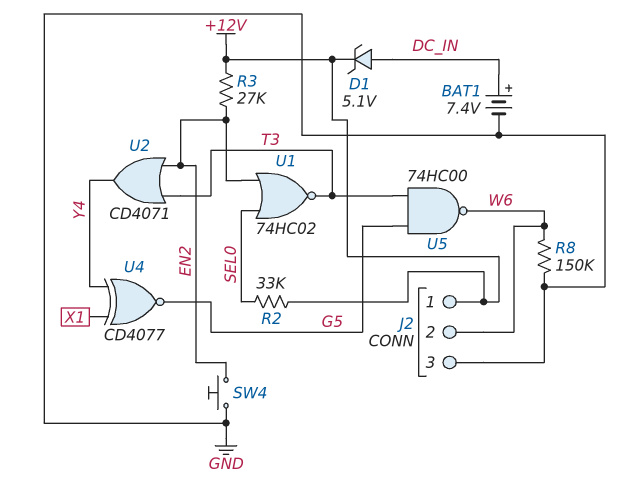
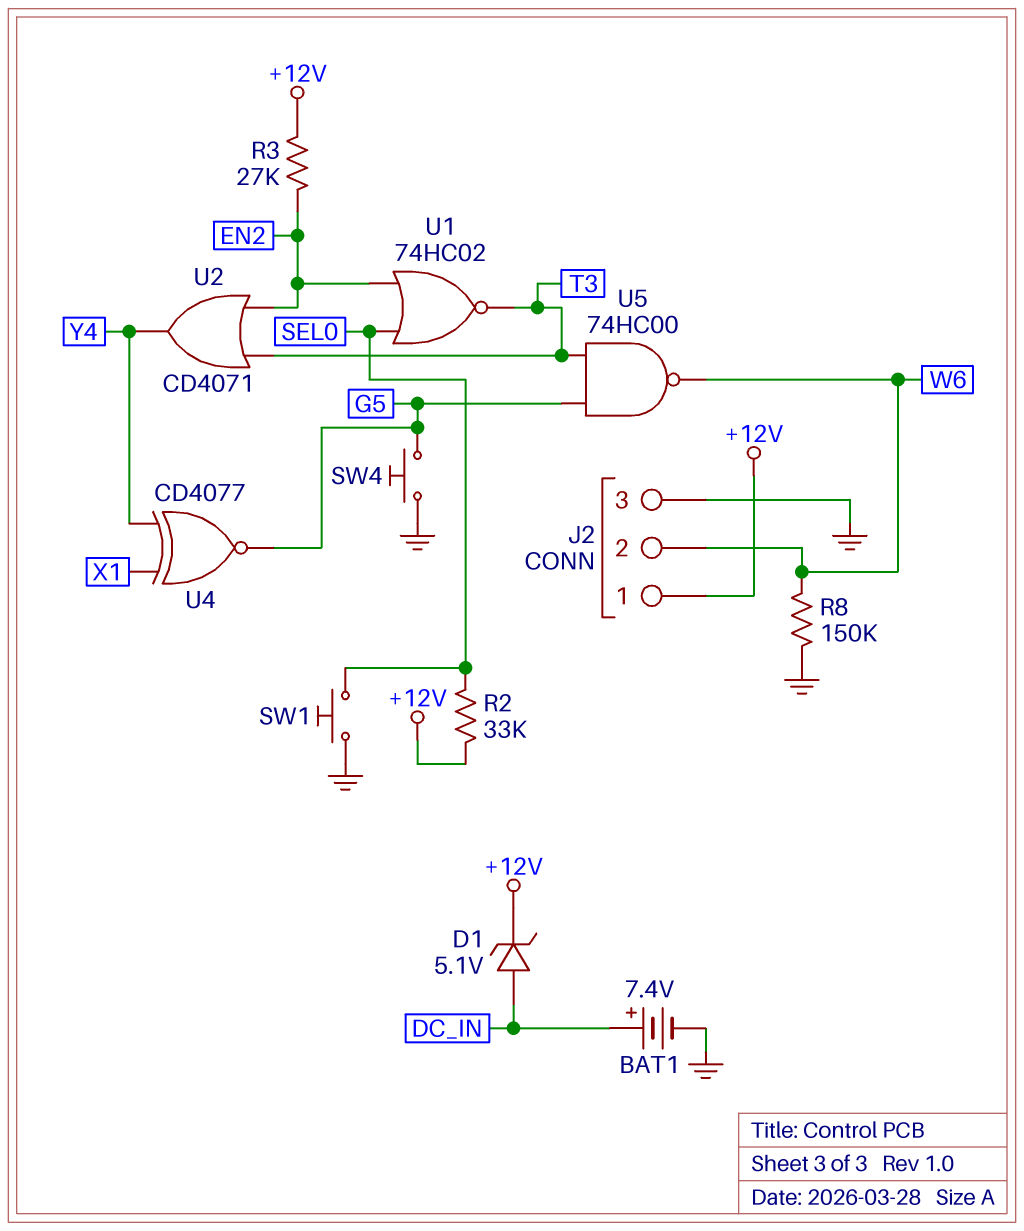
SW1: none -> button (GND, SEL0)
SW4: button (EN2, GND) -> button (G5, GND)

